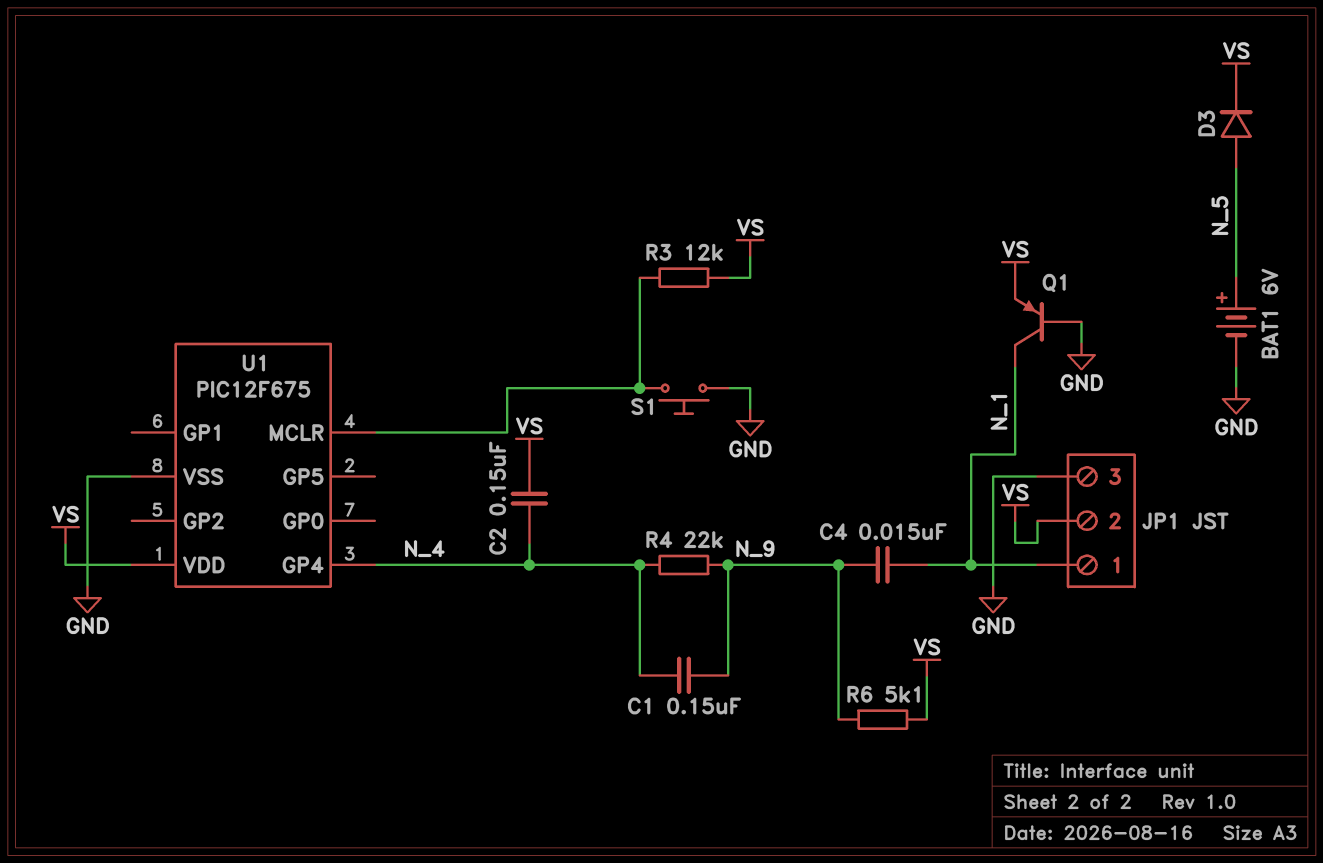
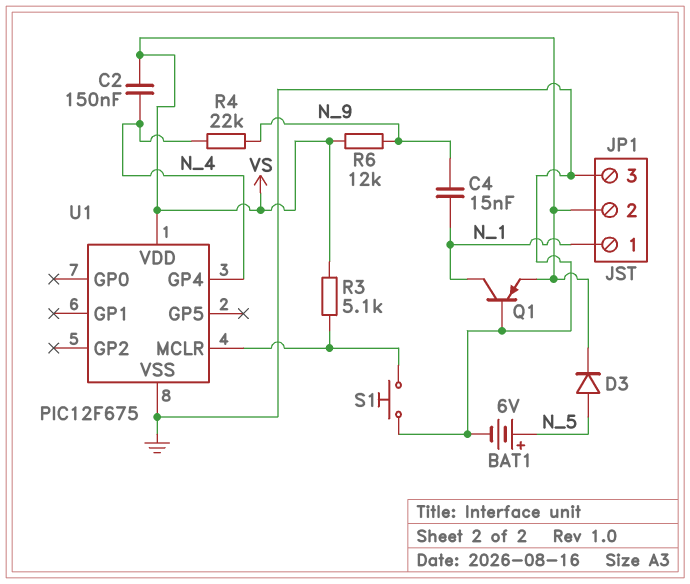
C1: 150nF (N_4, N_9) -> none
R3: 12k (U1/MCLR, VS) -> 5.1k (U1/MCLR, VS)
R6: 5.1k (N_9, VS) -> 12k (N_9, VS)

